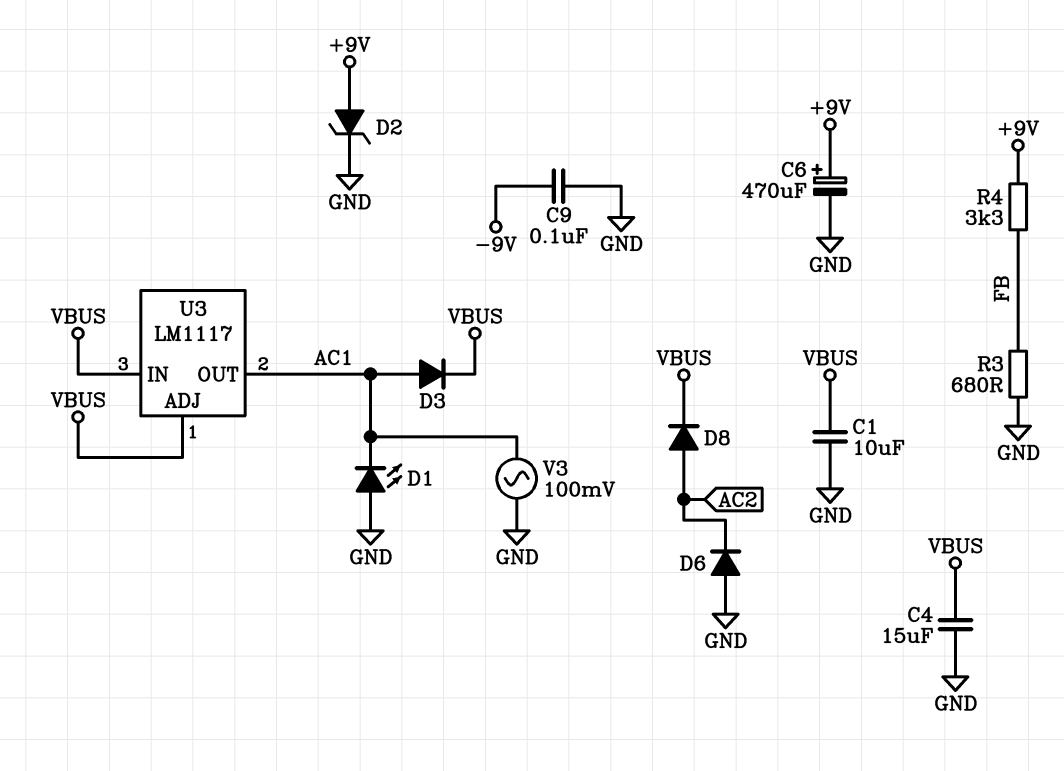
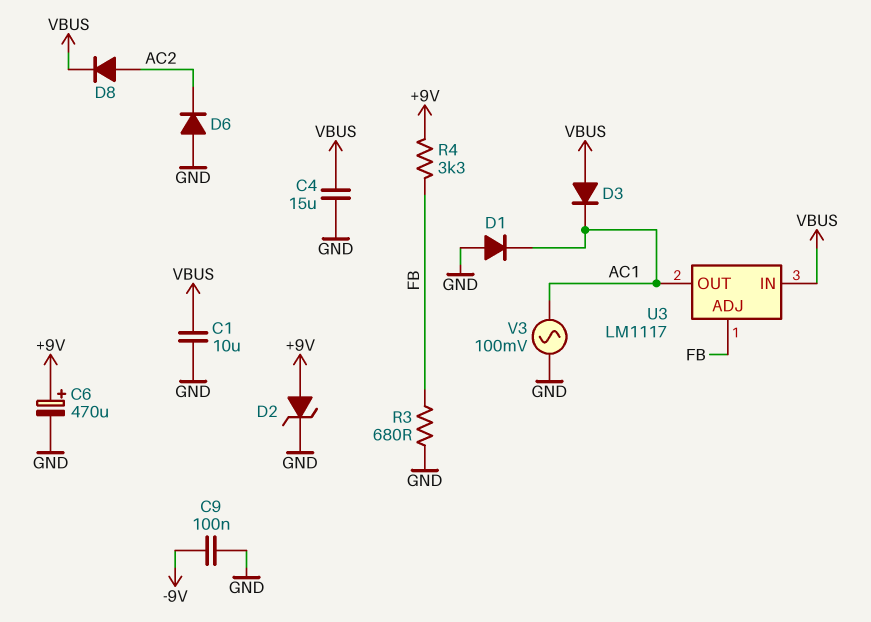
D1: LED (A GND, K AC1) -> diode (A GND, K AC1)
D3: diode (A AC1, K VBUS) -> diode (A VBUS, K AC1)
U3 pin ADJ: VBUS -> FB

